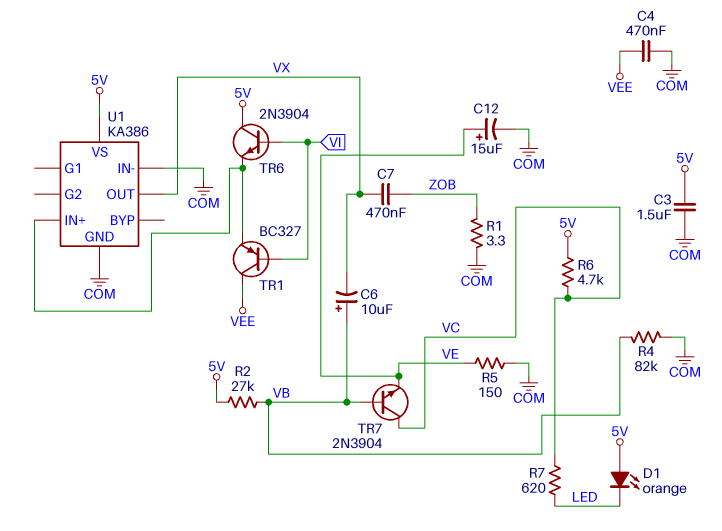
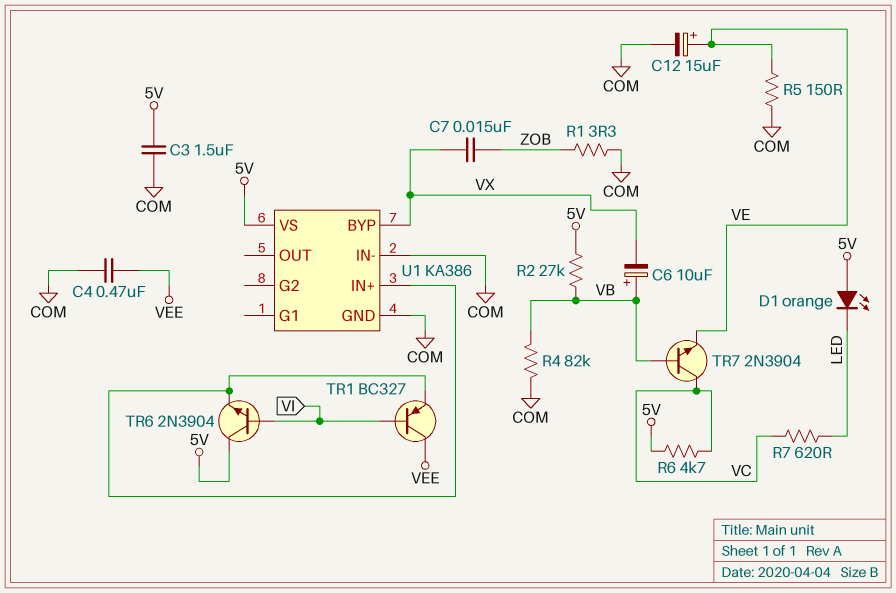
C7: 470nF (VX, ZOB) -> 15nF (VX, ZOB)
U1 pin BYP: none -> VX
U1 pin OUT: VX -> none

